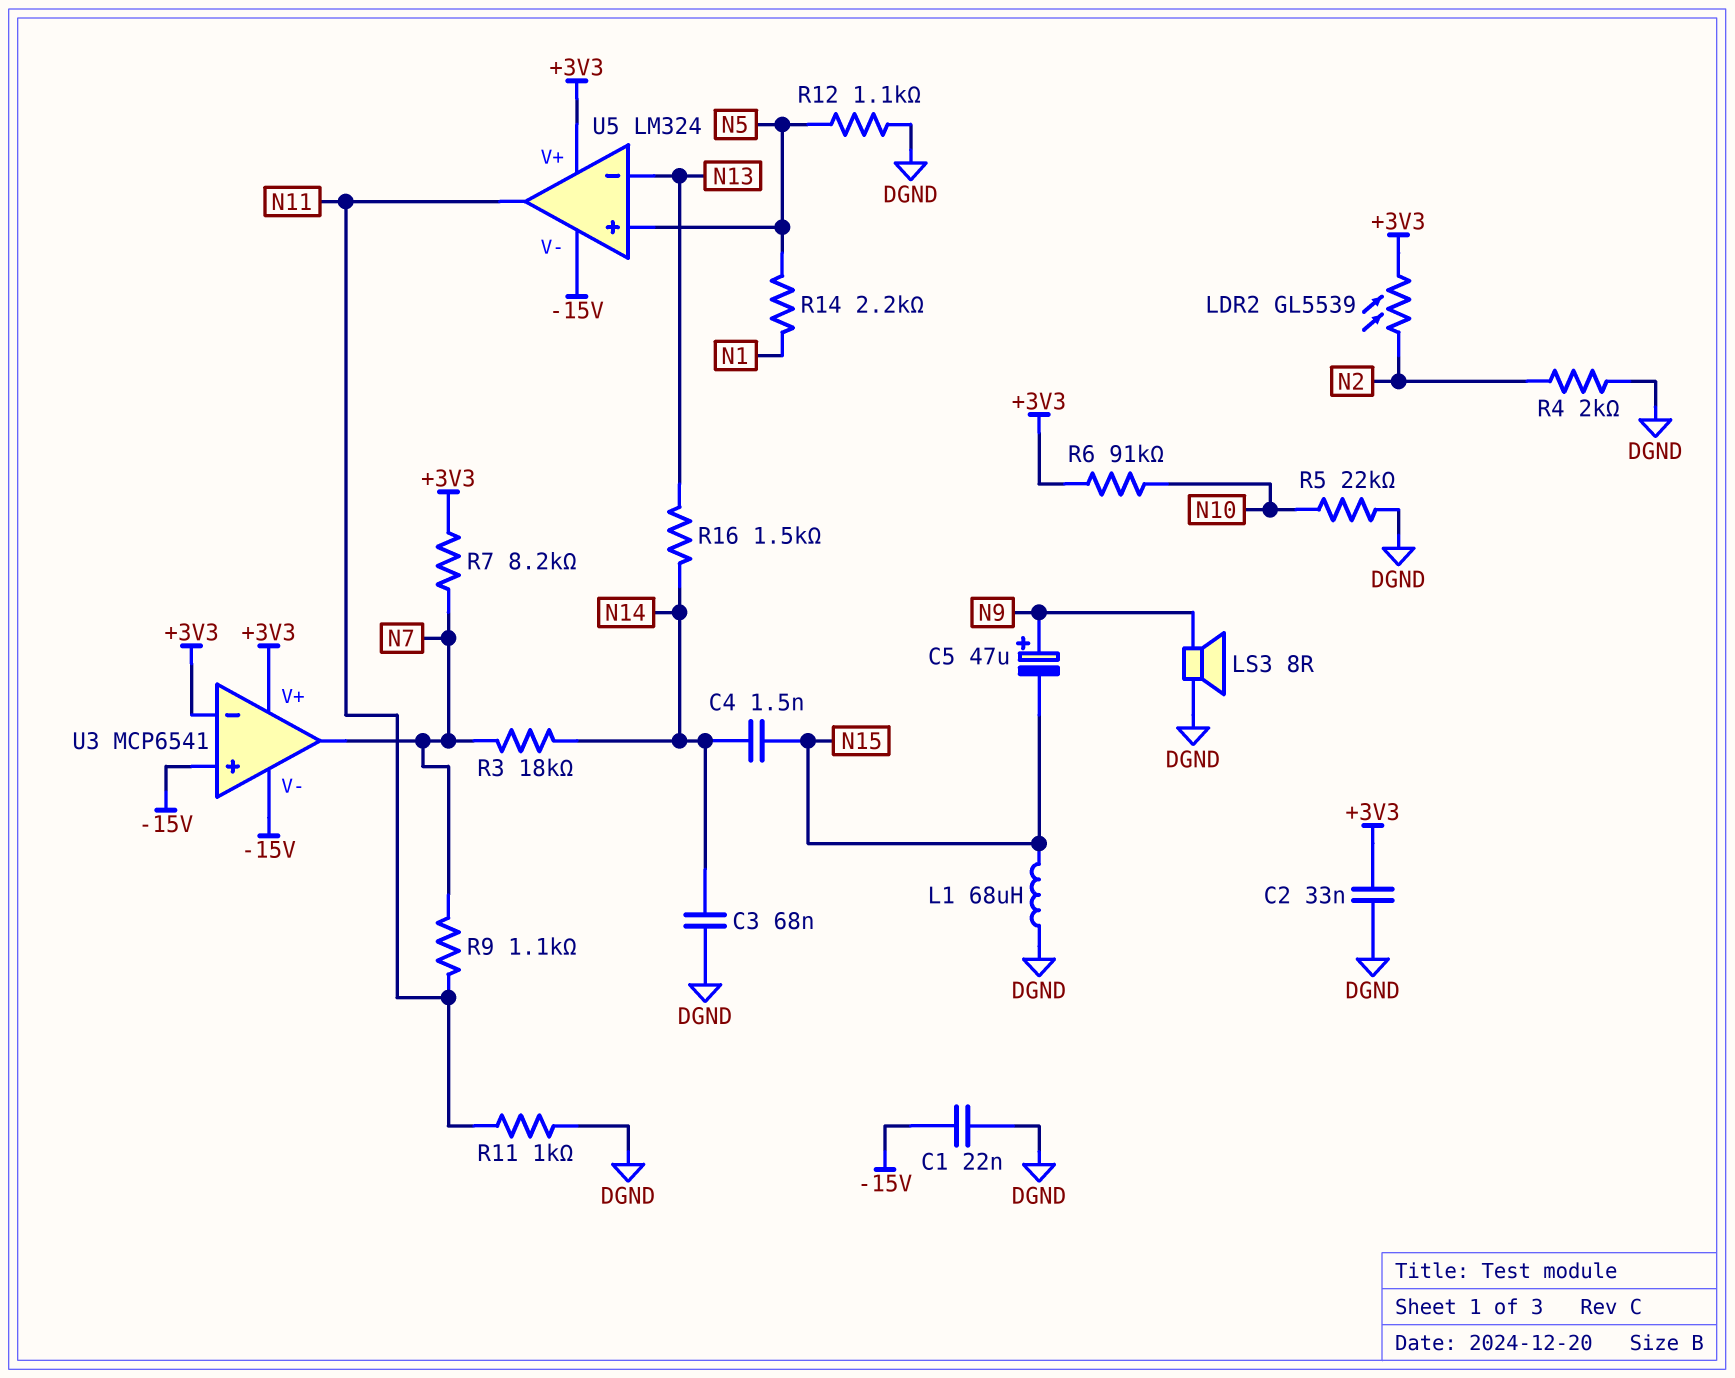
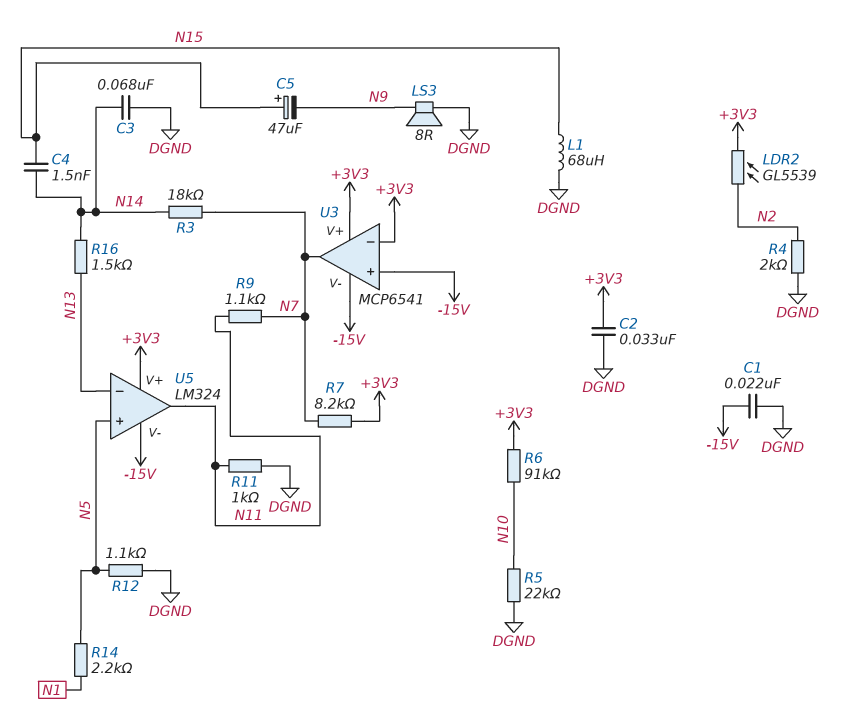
C5: 47uF (plus N9, minus N15) -> 47uF (plus N15, minus N9)

